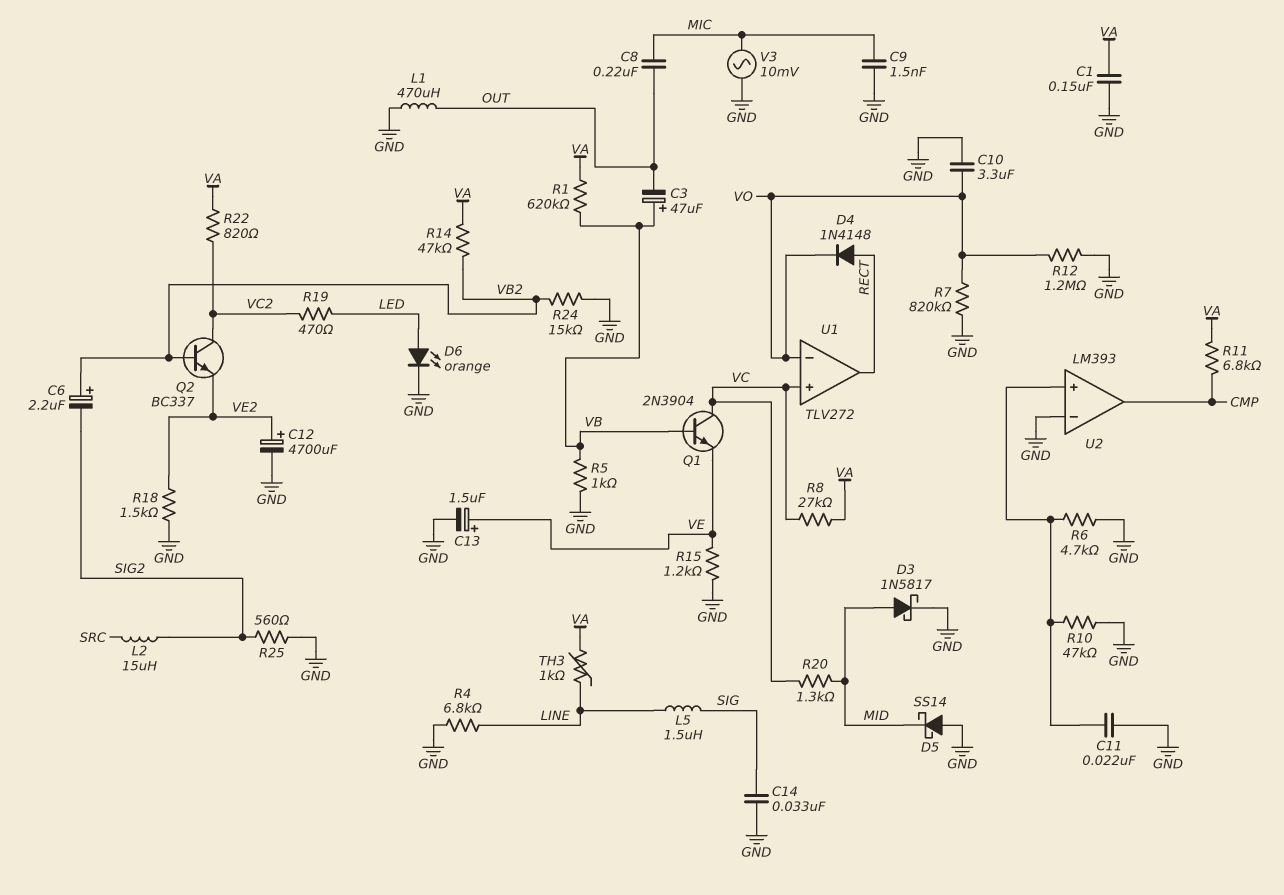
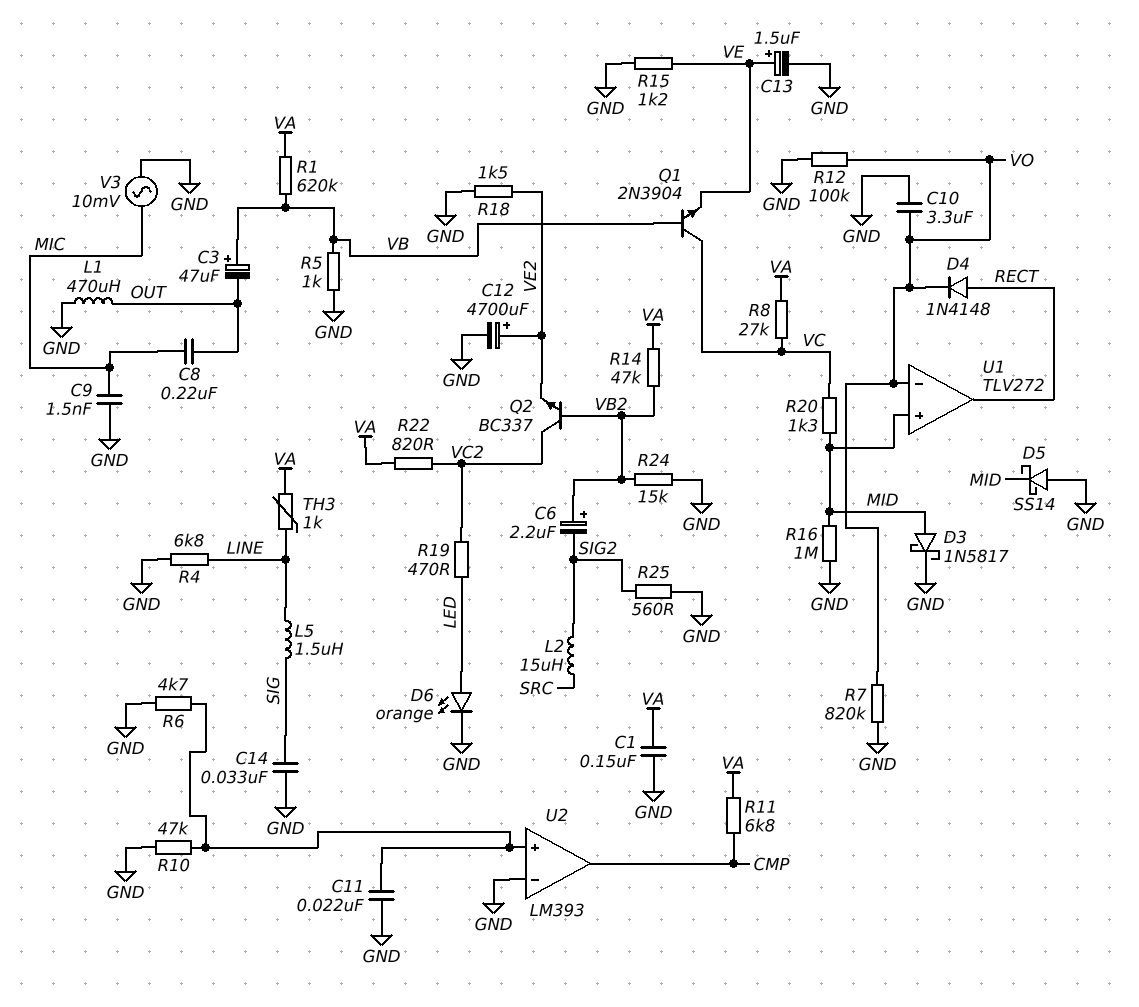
R12: 1.2M (GND, VO) -> 100k (GND, VO)
R16: none -> 1M (GND, MID)
U1 pin in+: VC -> MID

